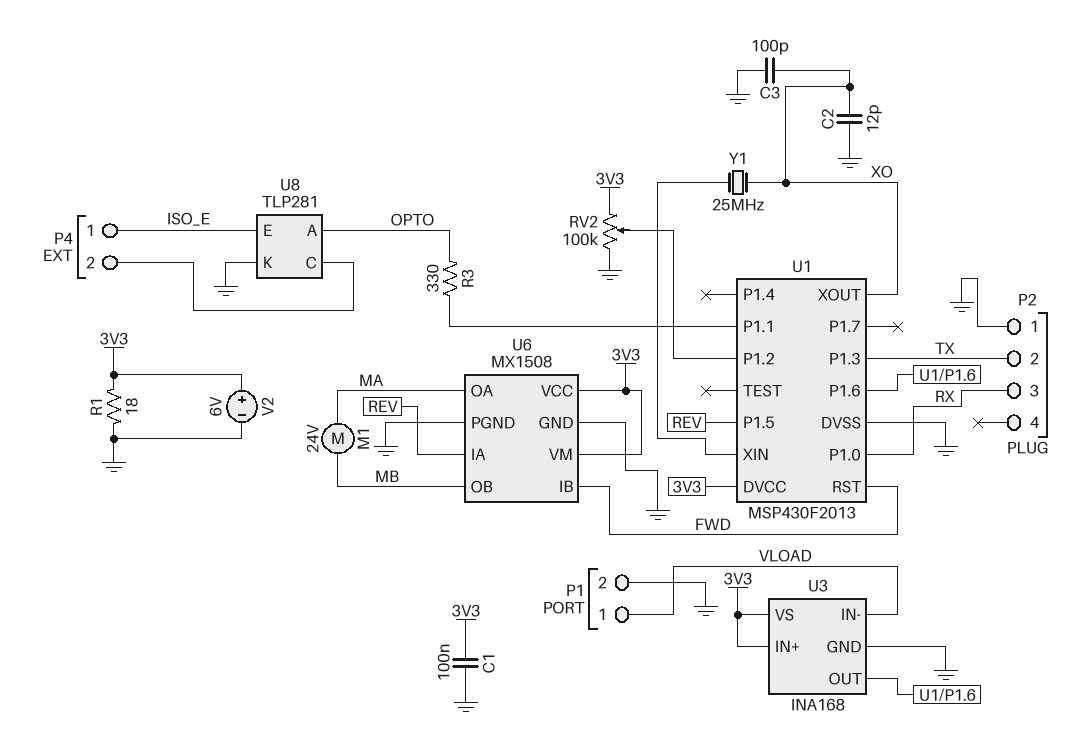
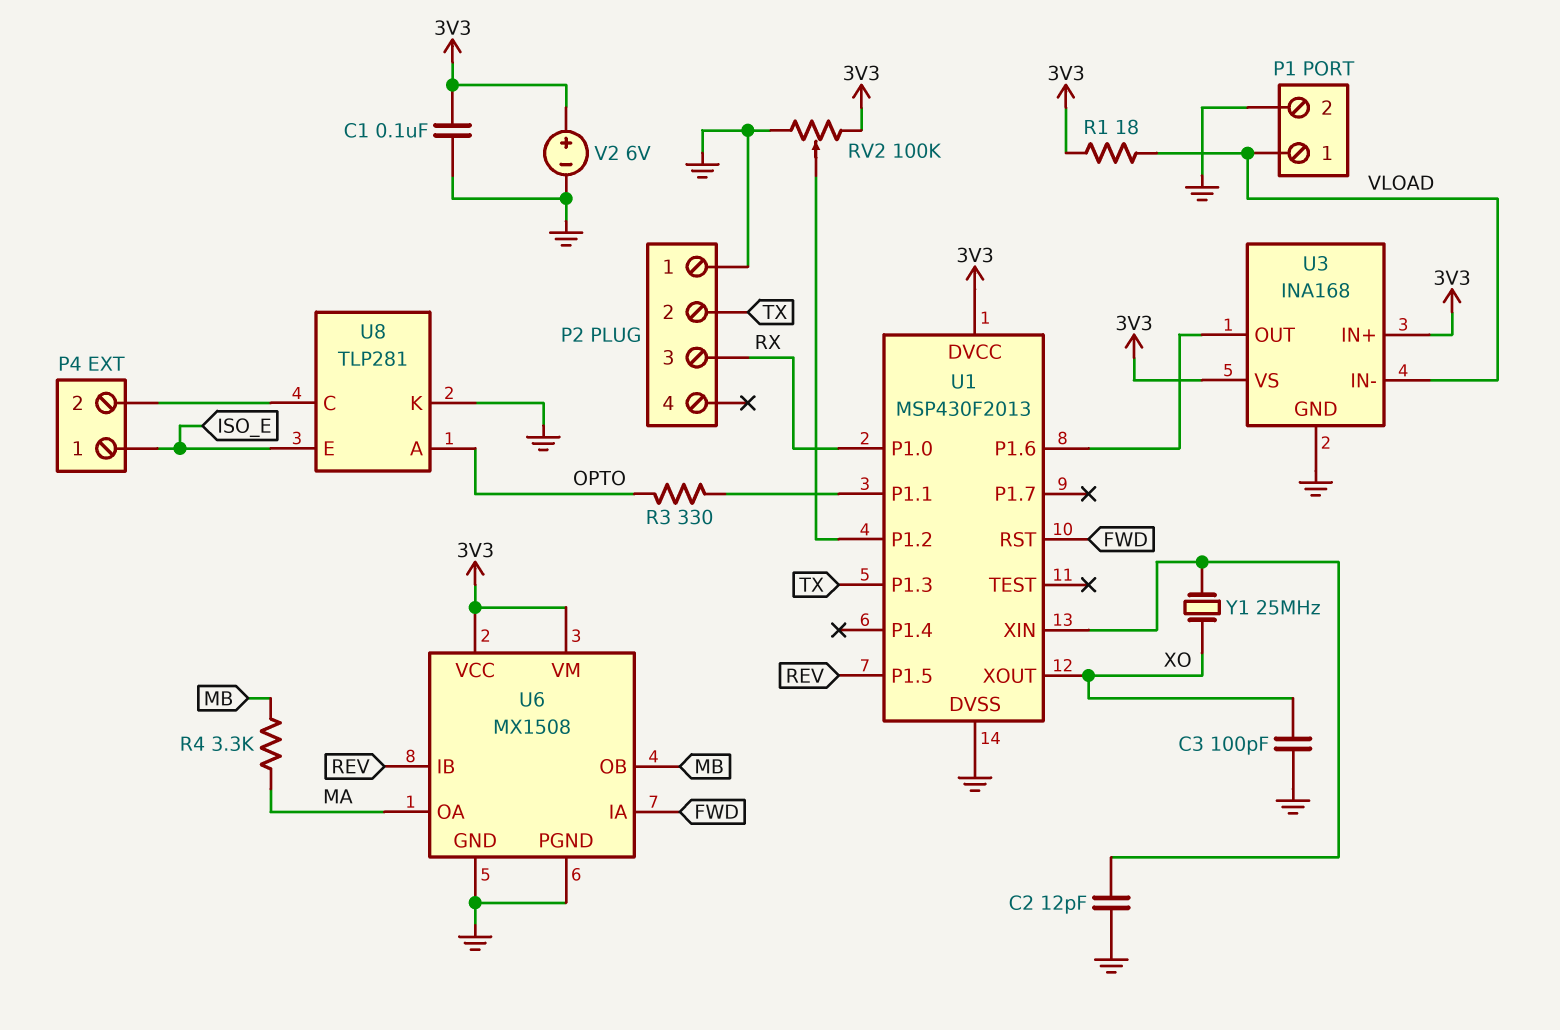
C2: 12pF (GND, XO) -> 12pF (GND, U1/XIN)
M1: motor 24V (MA, MB) -> none
R1: 18 (3V3, GND) -> 18 (3V3, VLOAD)
R4: none -> 3.3k (MA, MB)
U6 pin IA: REV -> FWD
U6 pin IB: FWD -> REV

